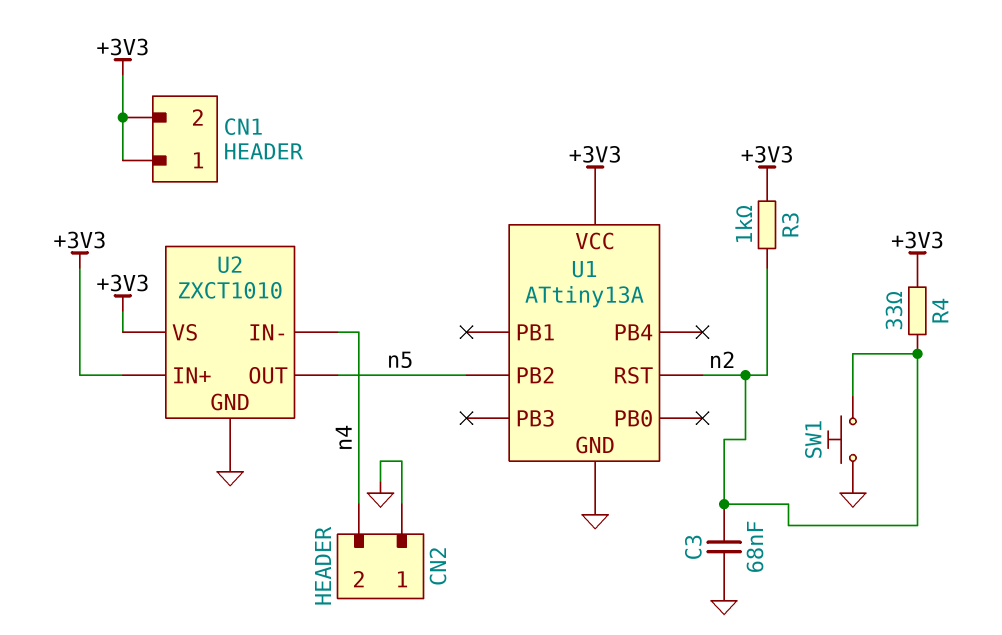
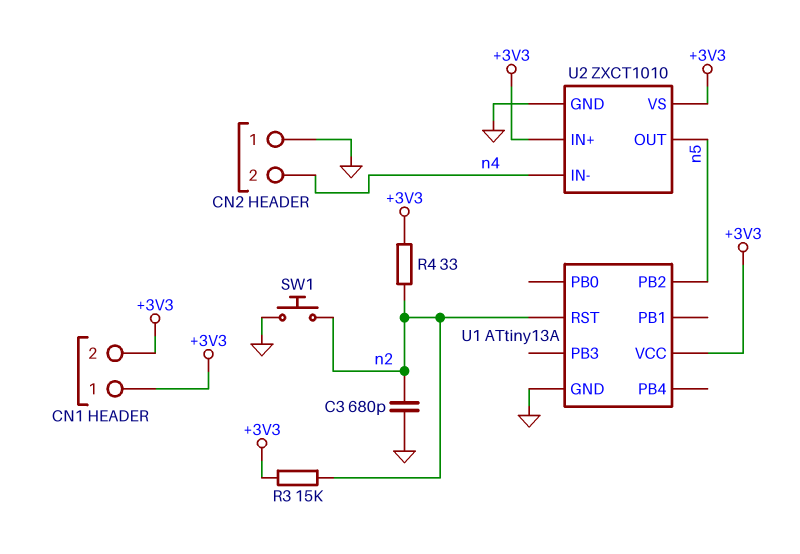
C3: 68nF (GND, n2) -> 680pF (GND, n2)
R3: 1k (+3V3, n2) -> 15k (+3V3, n2)

